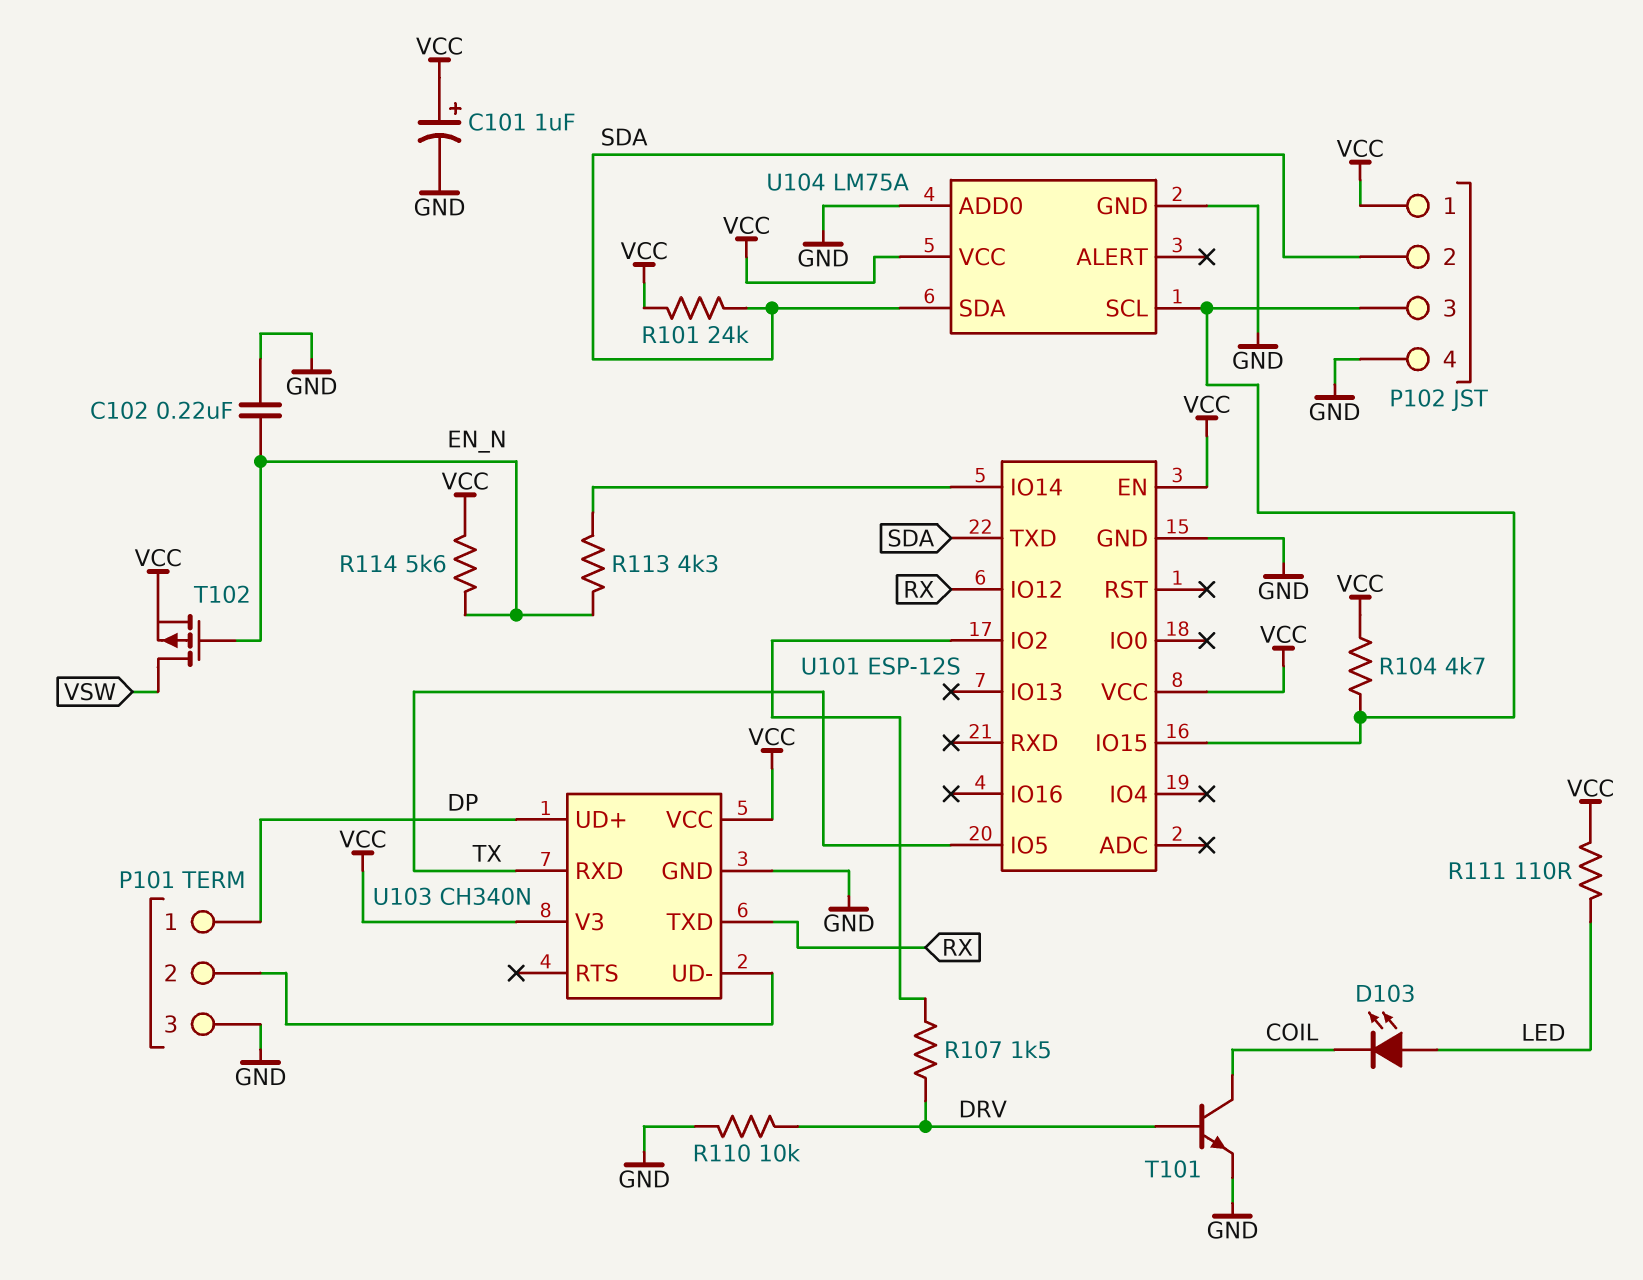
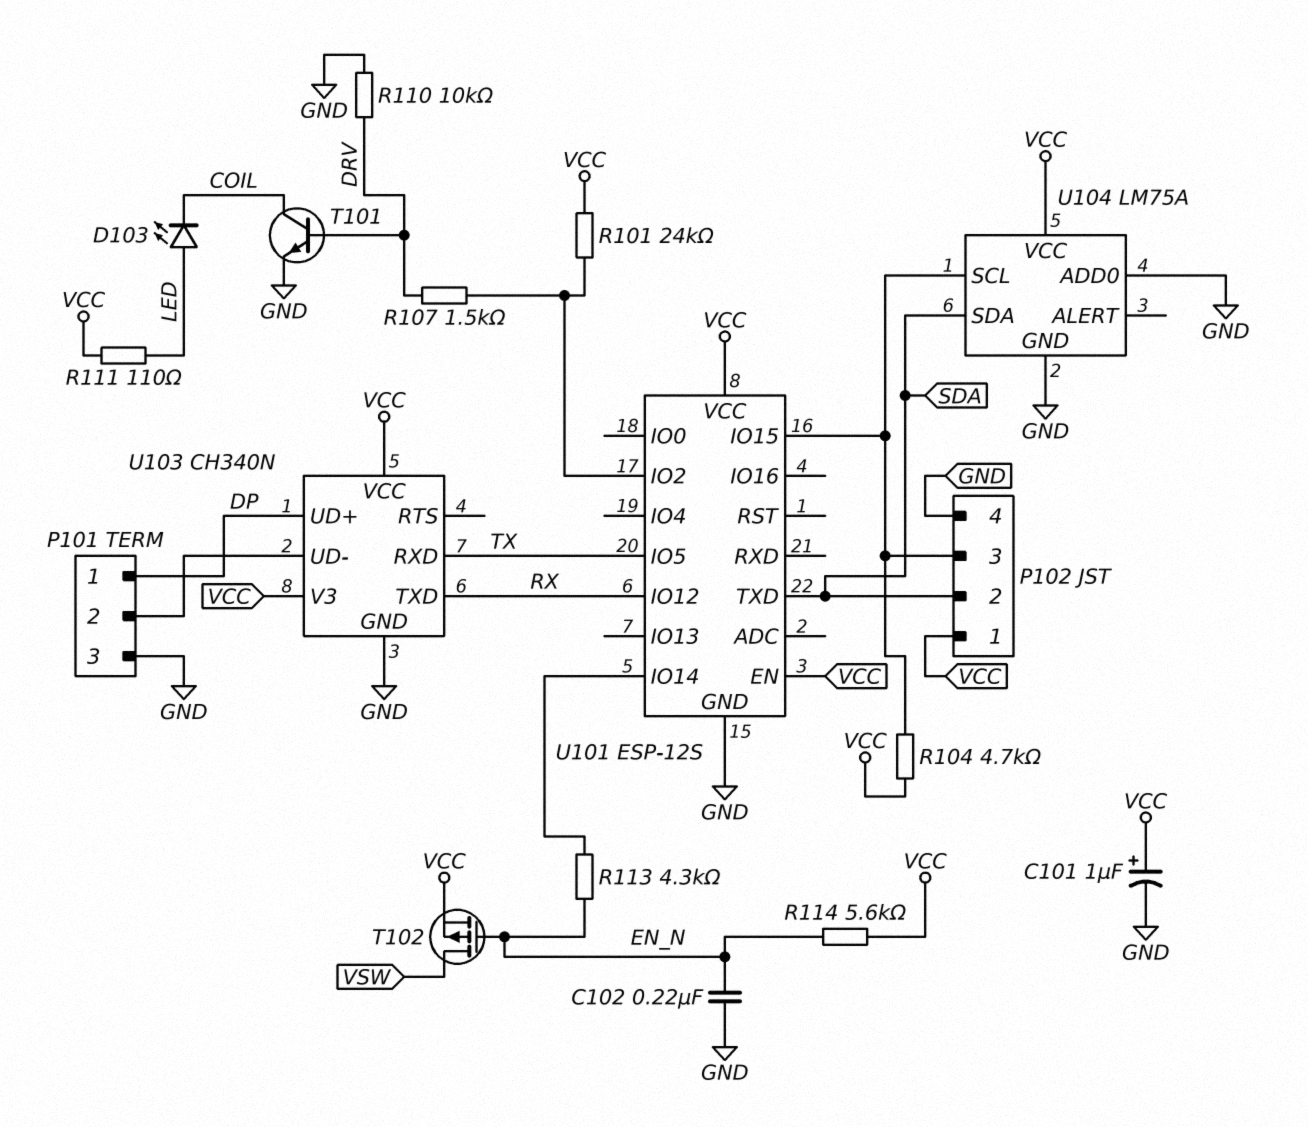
R101: 24k (SDA, VCC) -> 24k (U101/IO2, VCC)

